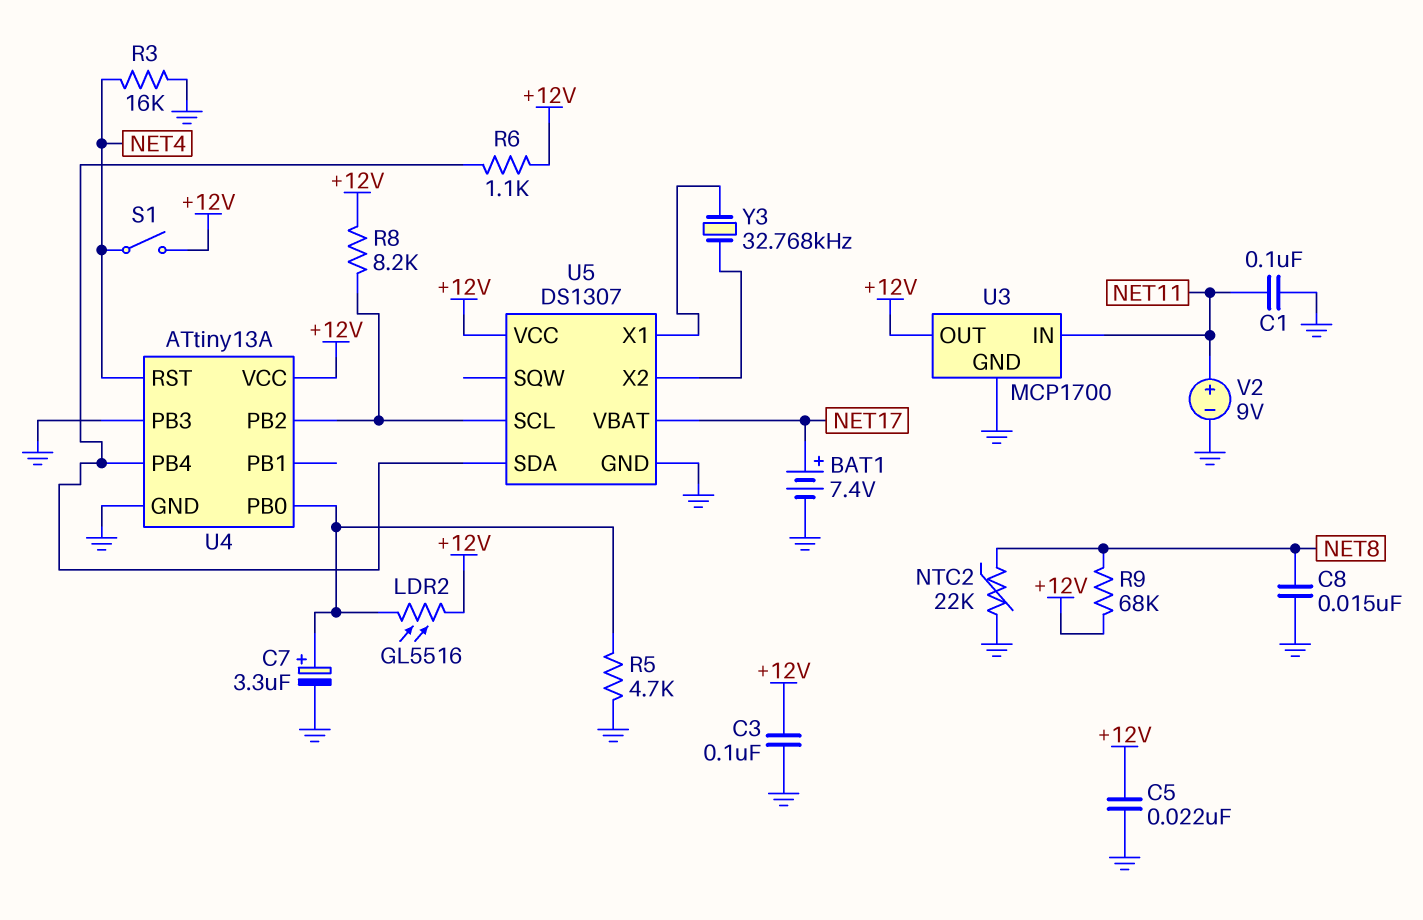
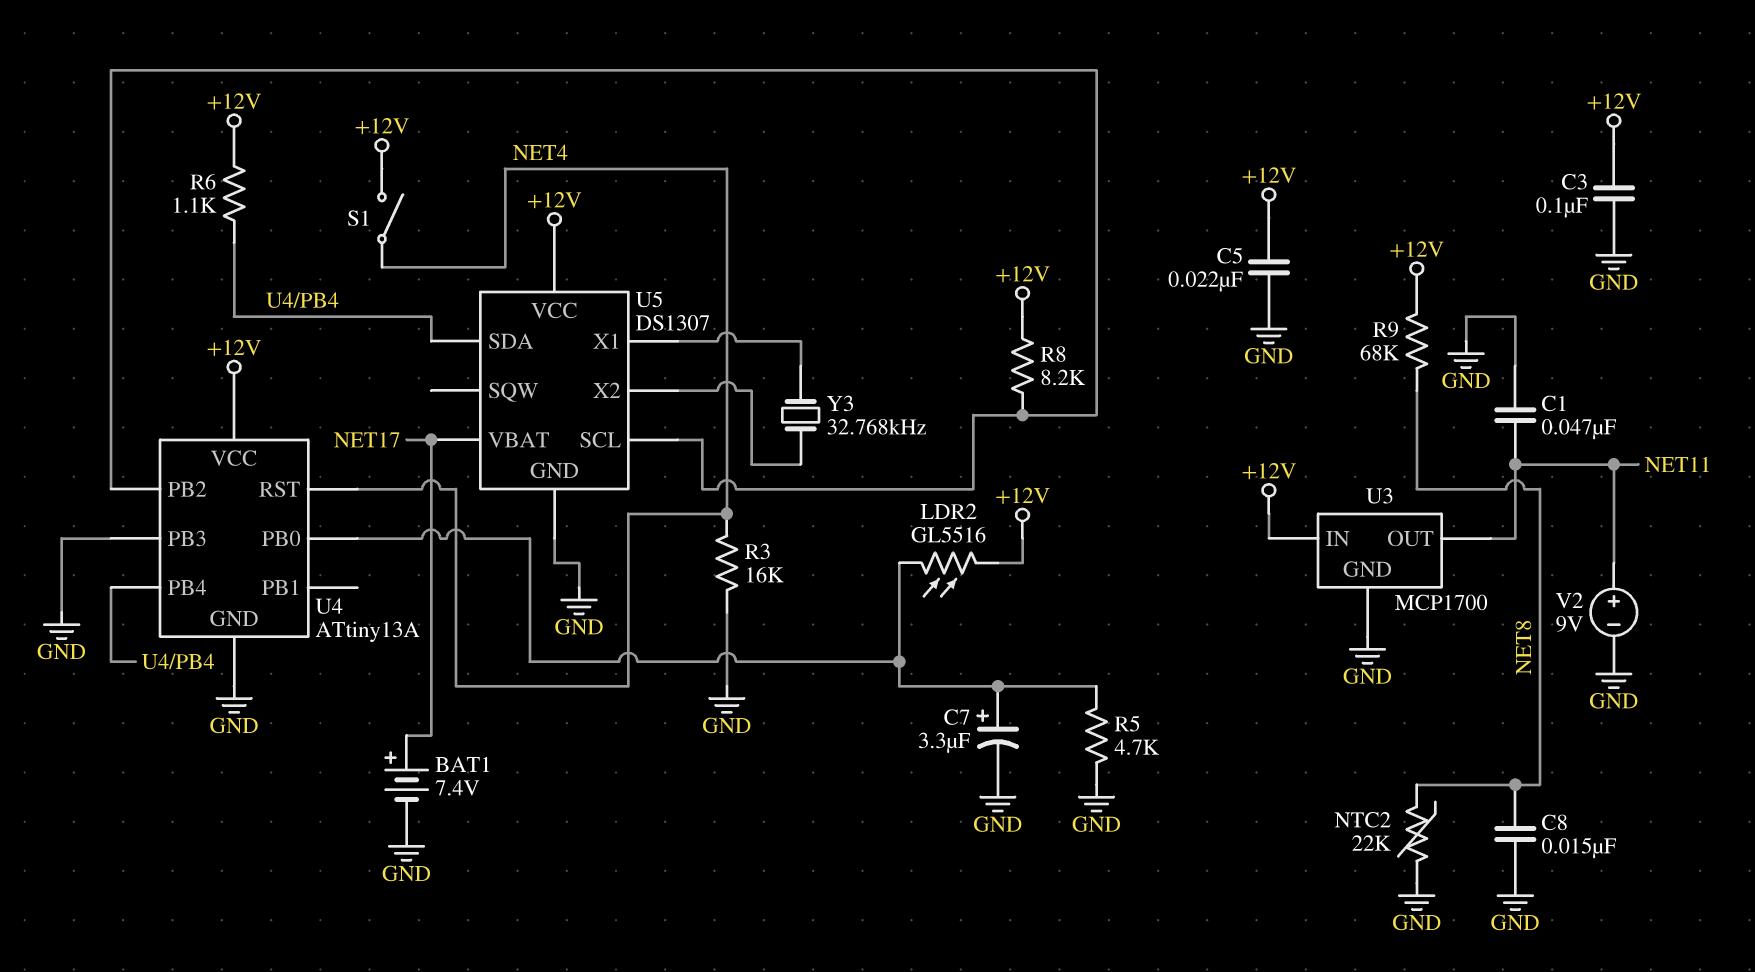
C1: 100nF (GND, NET11) -> 47nF (GND, NET11)
U3 pin IN: NET11 -> +12V
U3 pin OUT: +12V -> NET11

